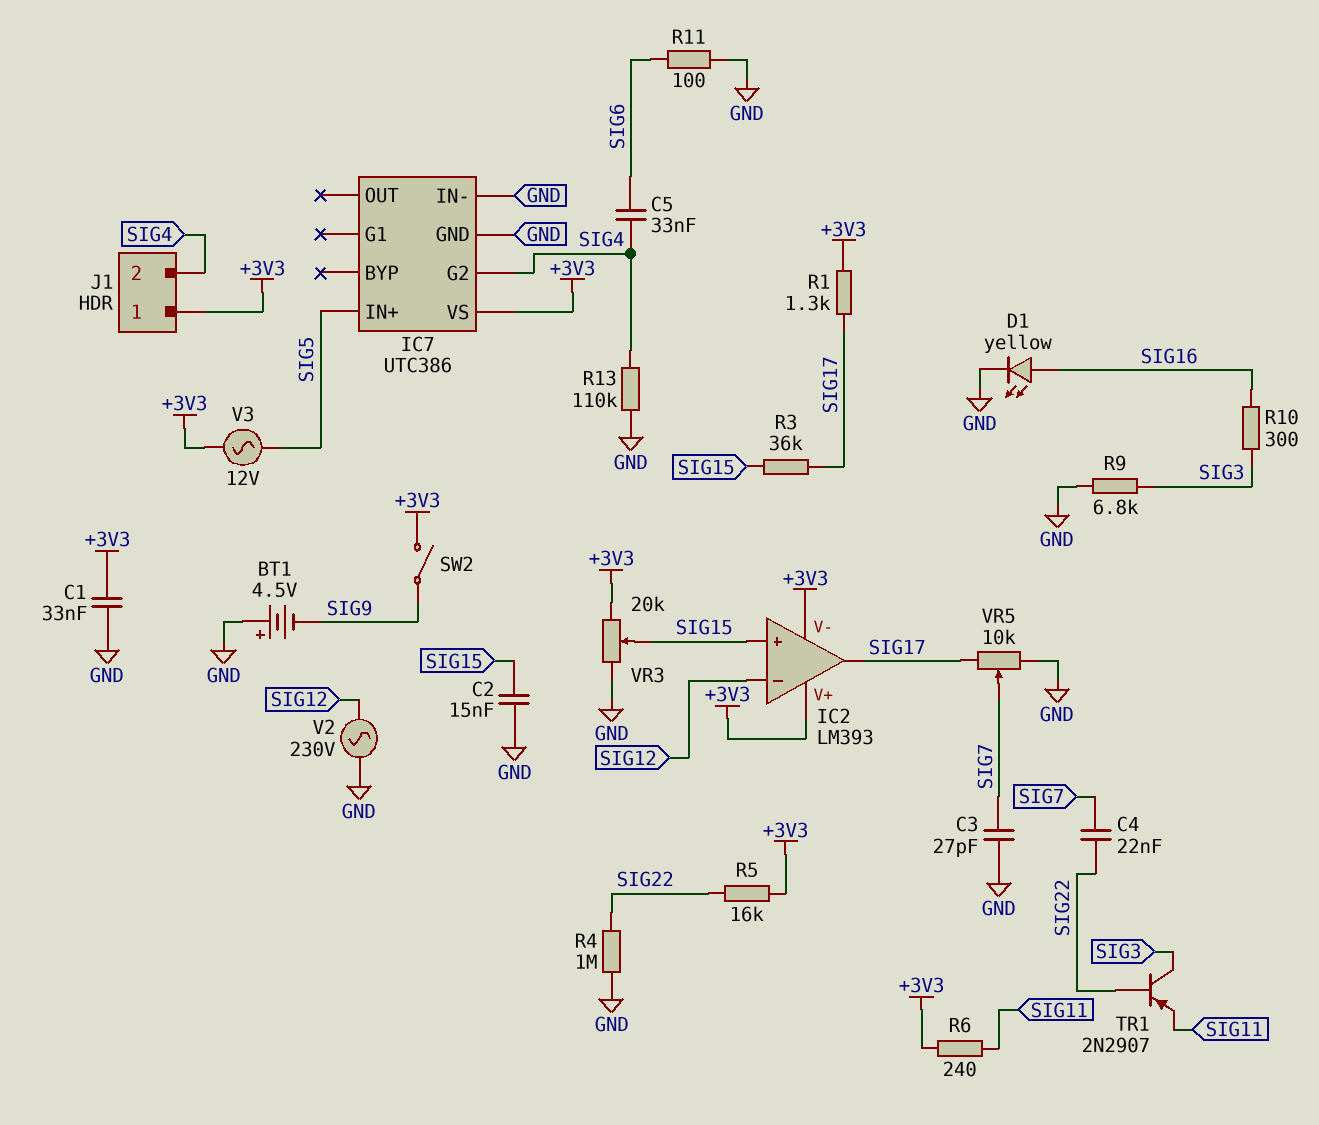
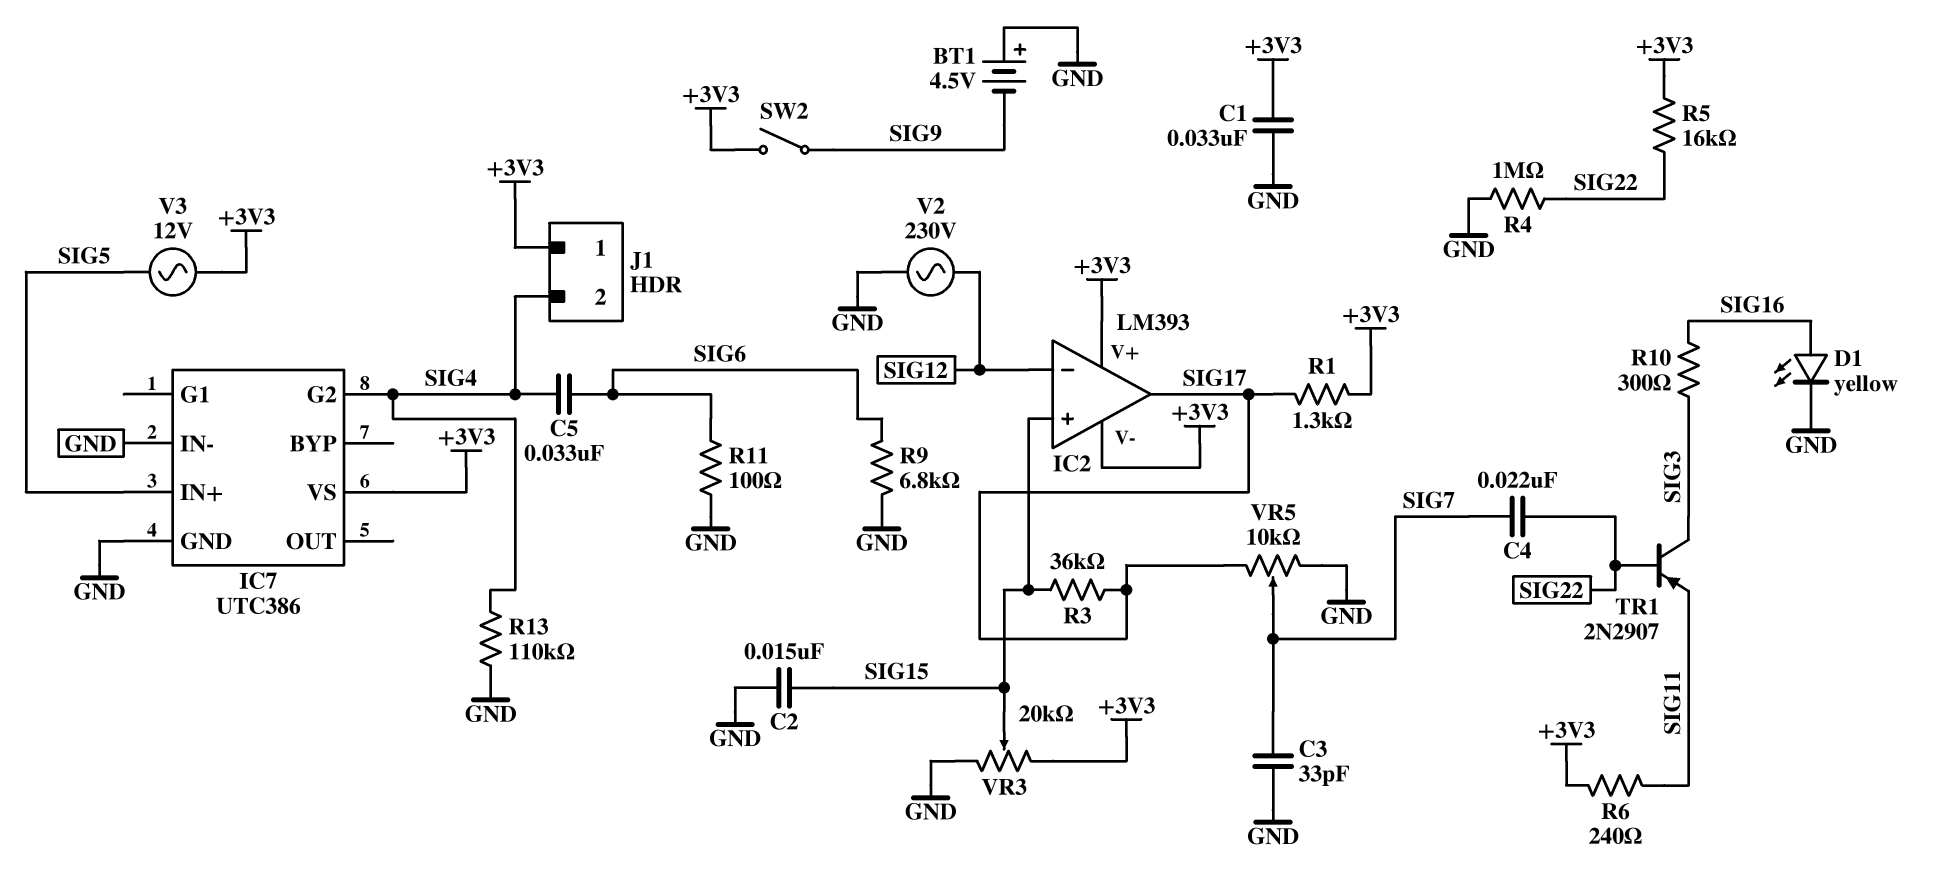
C3: 27pF (GND, SIG7) -> 33pF (GND, SIG7)
R9: 6.8k (GND, SIG3) -> 6.8k (GND, SIG6)

